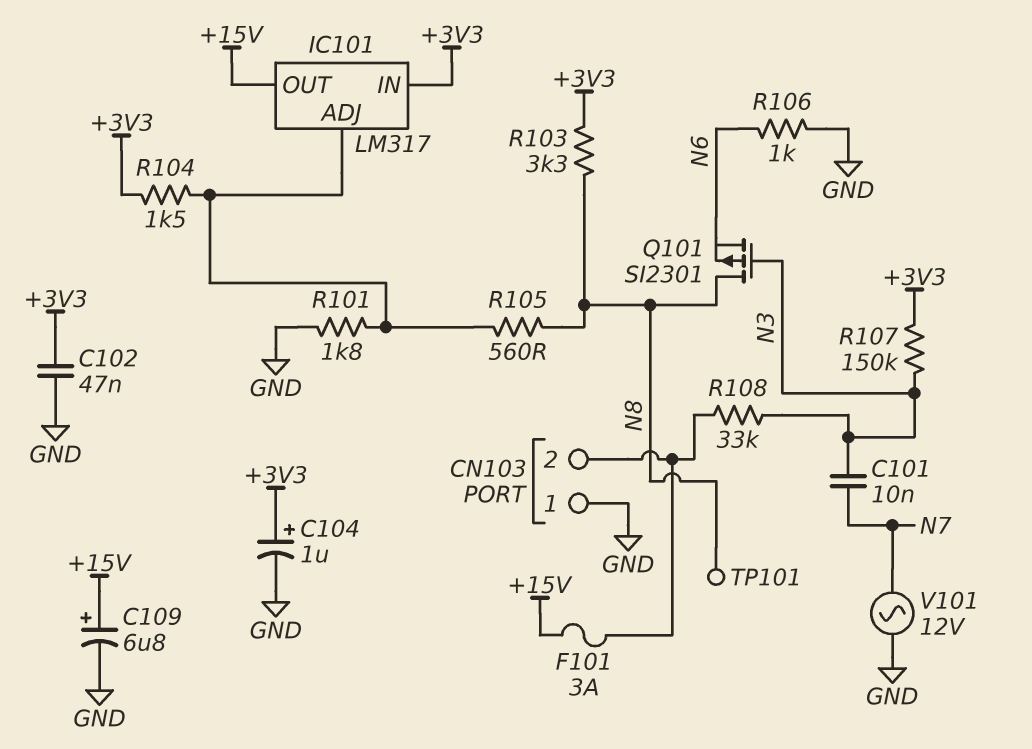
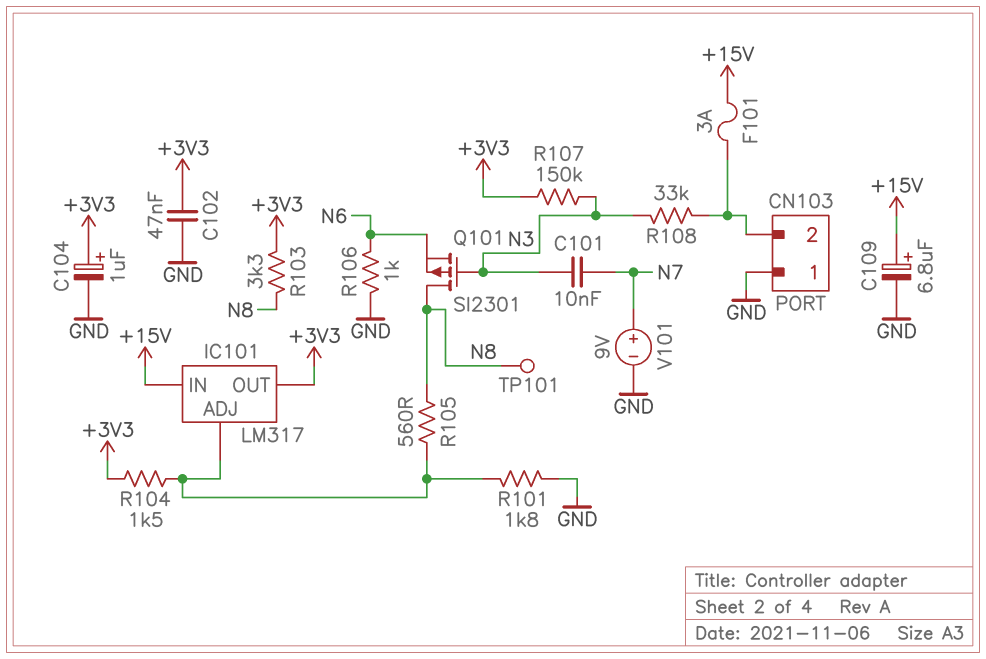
IC101 pin IN: +3V3 -> +15V
IC101 pin OUT: +15V -> +3V3
V101: AC 12V (GND, N7) -> 9V (plus N7, minus GND)

